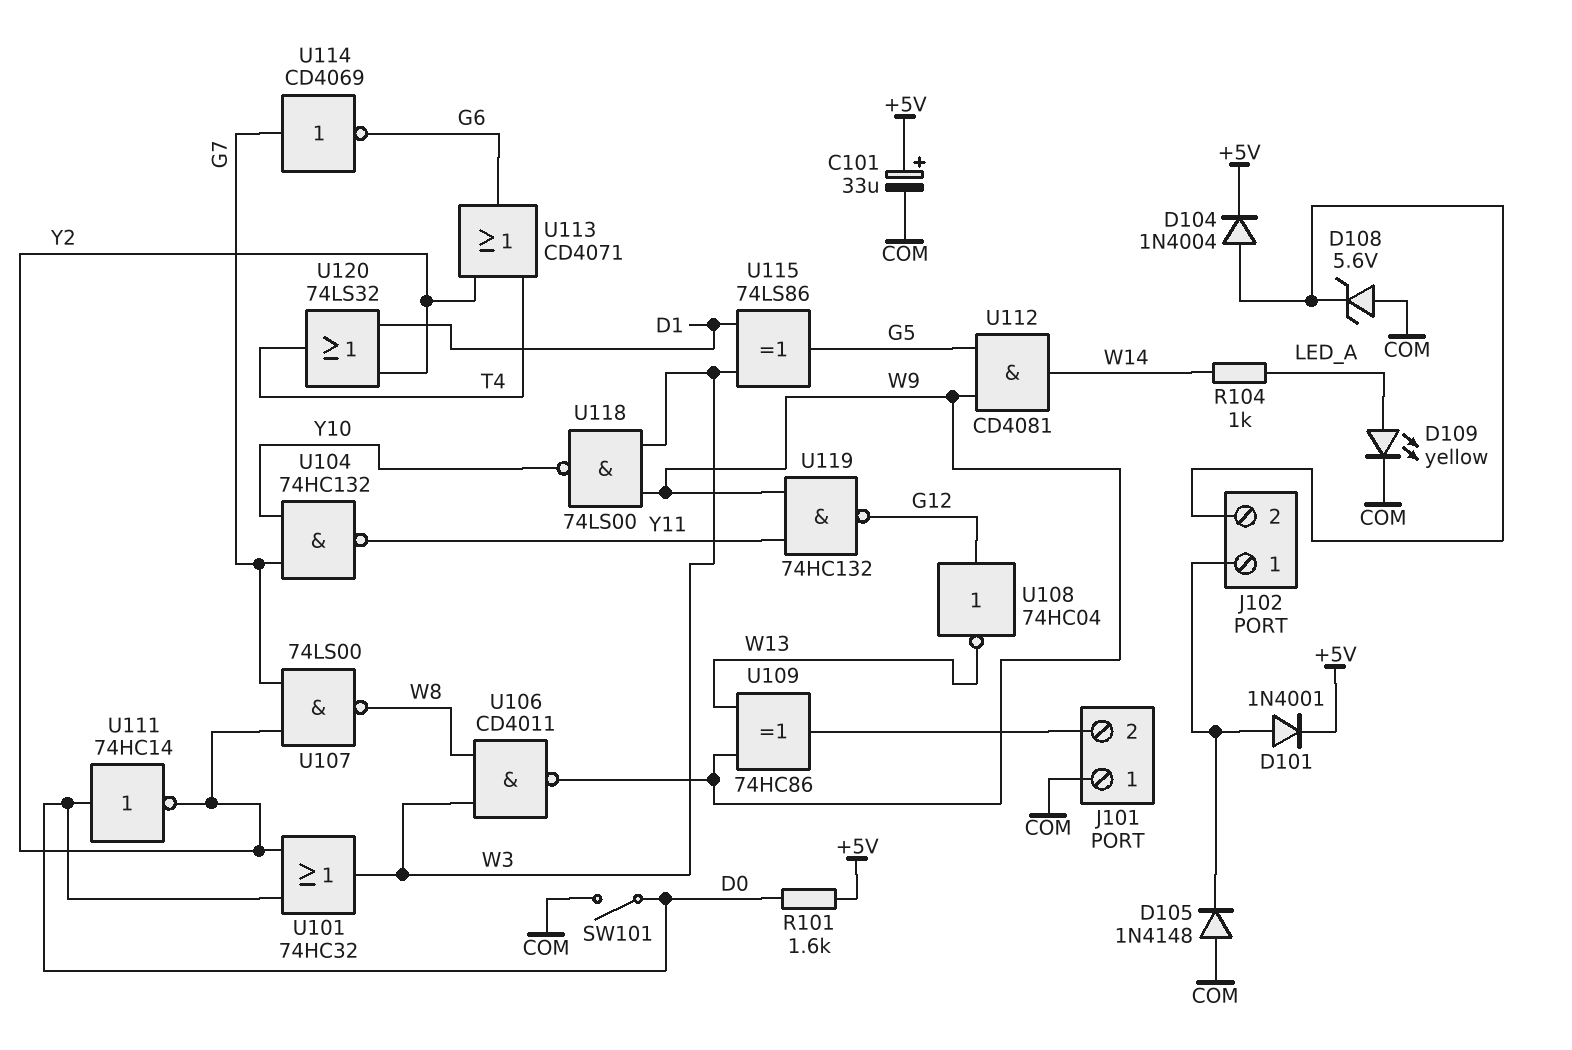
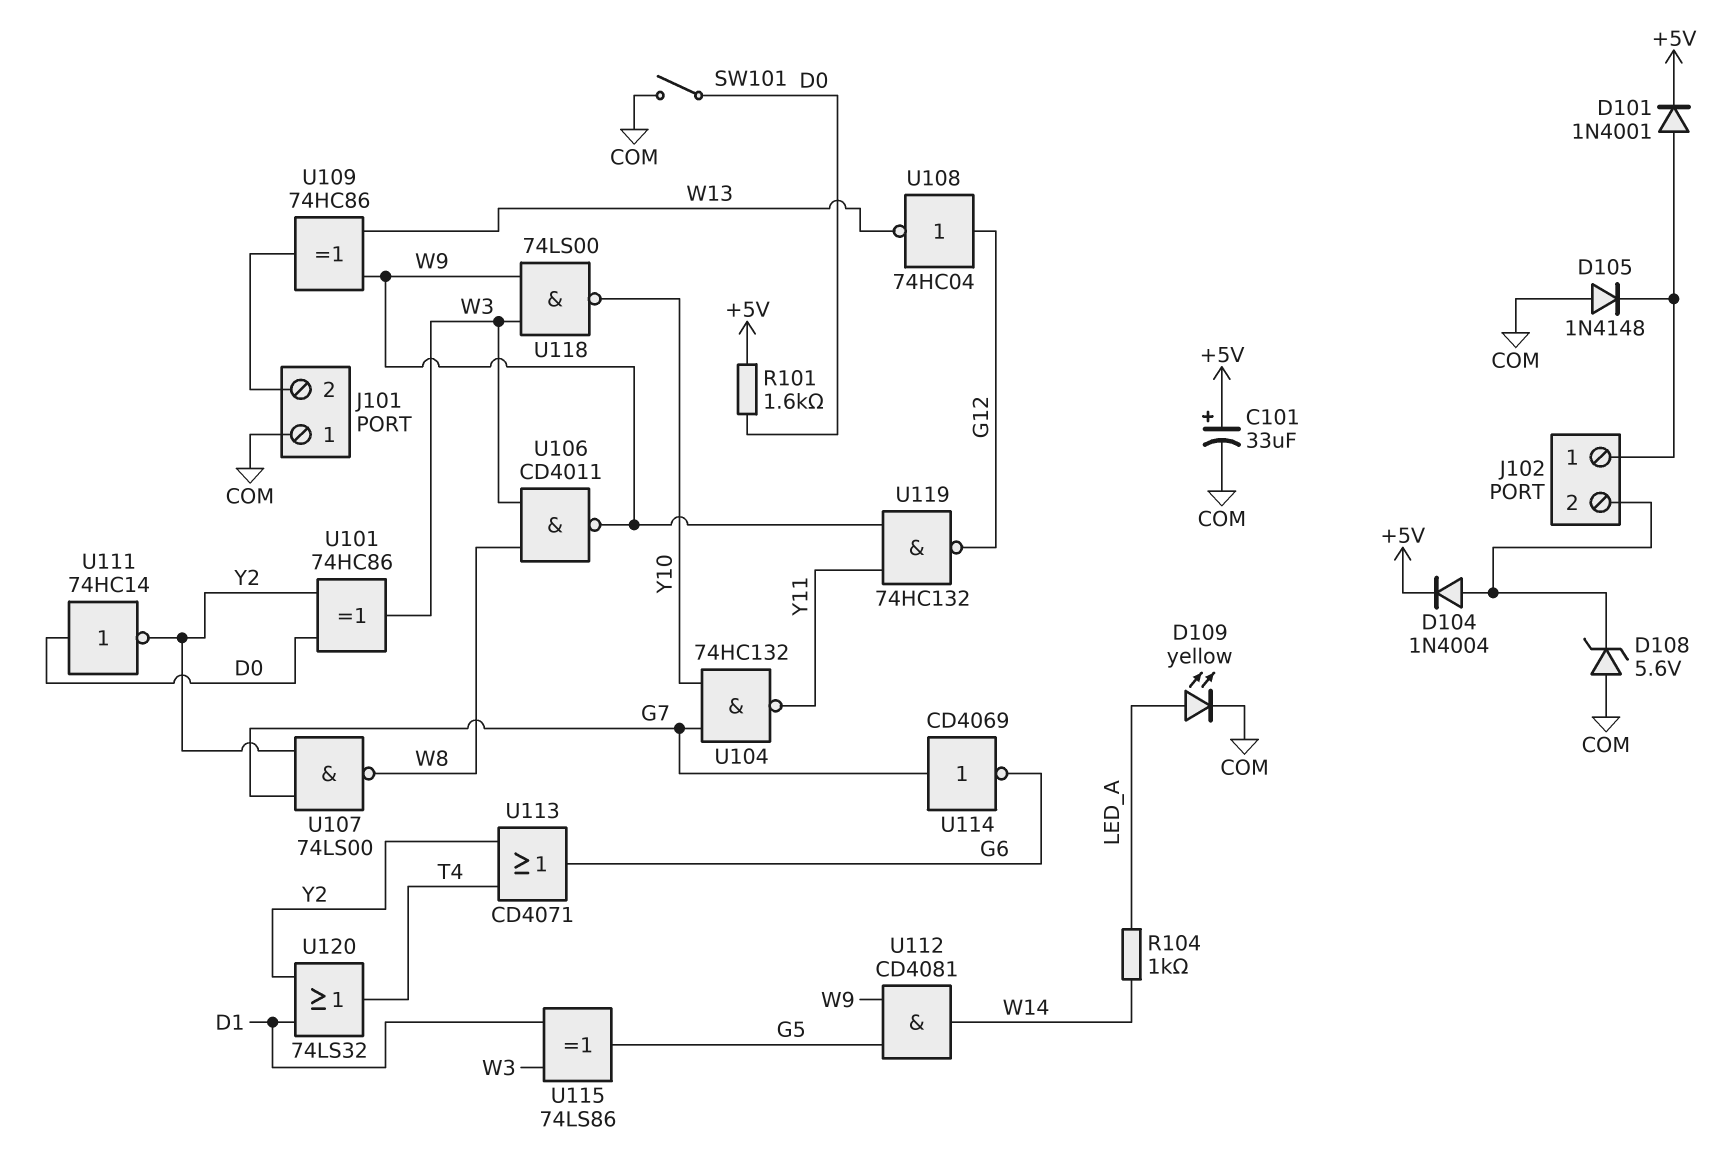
U101: OR 74HC32 (in D0, in Y2, out W3) -> XOR 74HC86 (in D0, in Y2, out W3)

